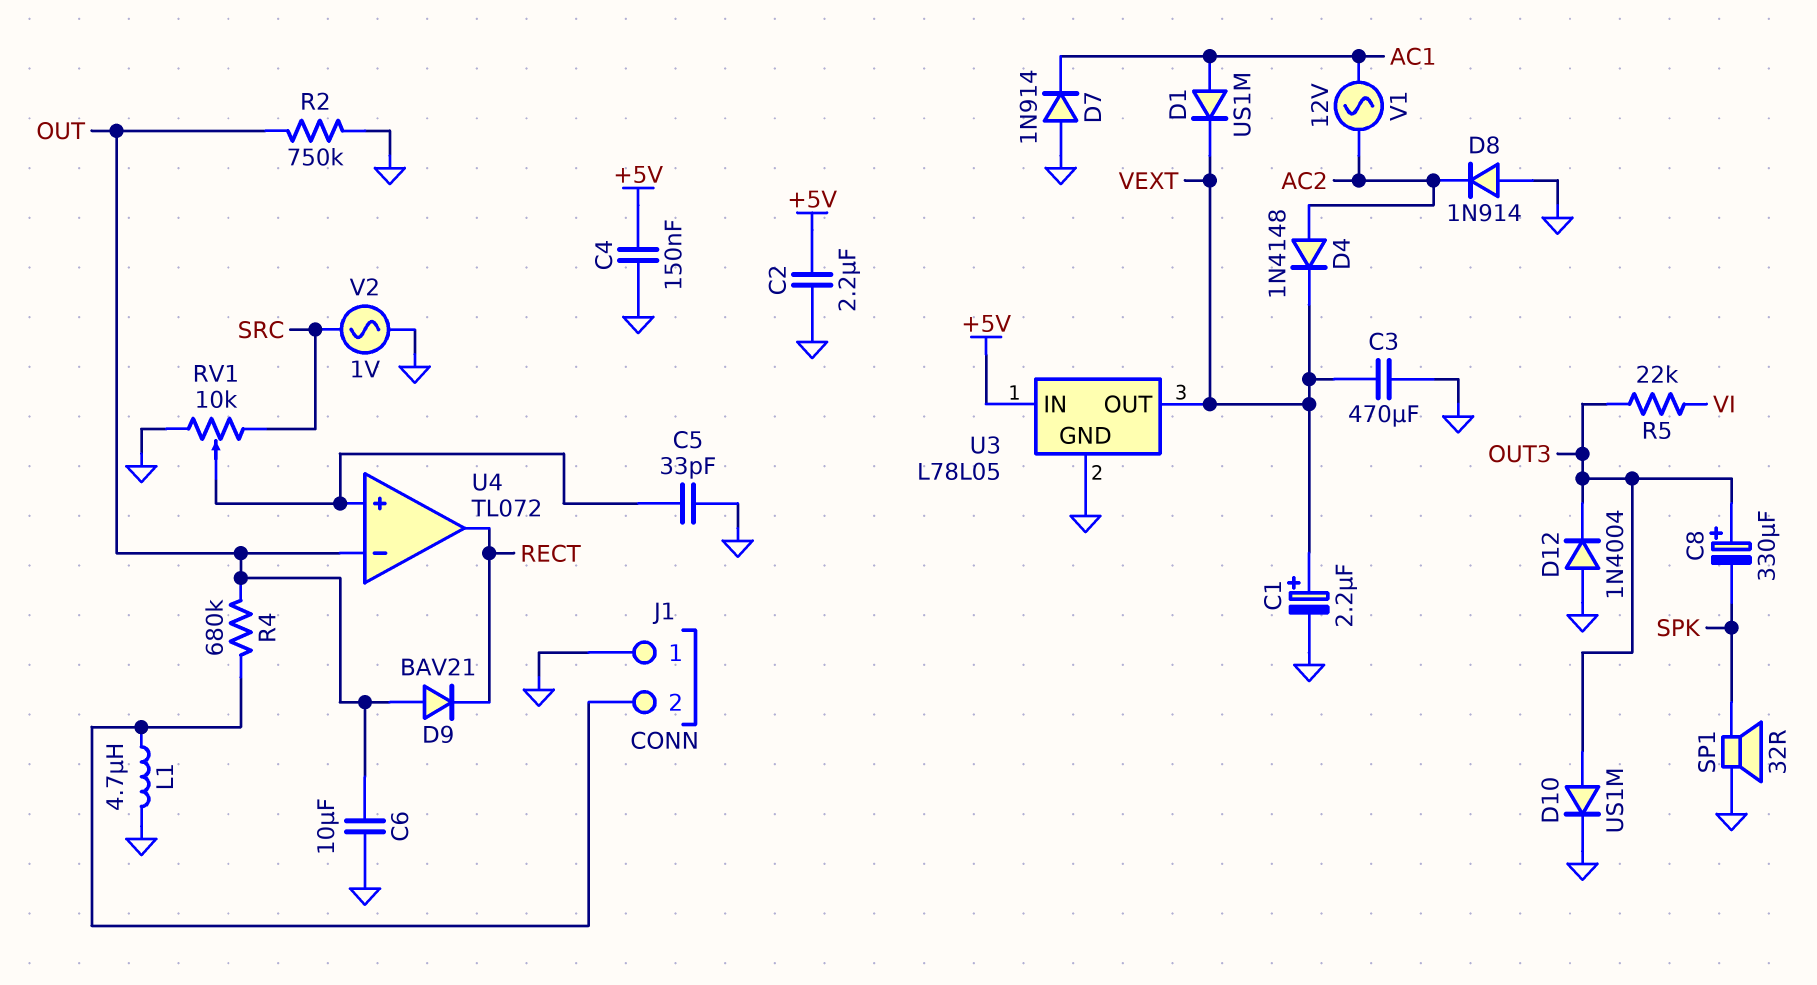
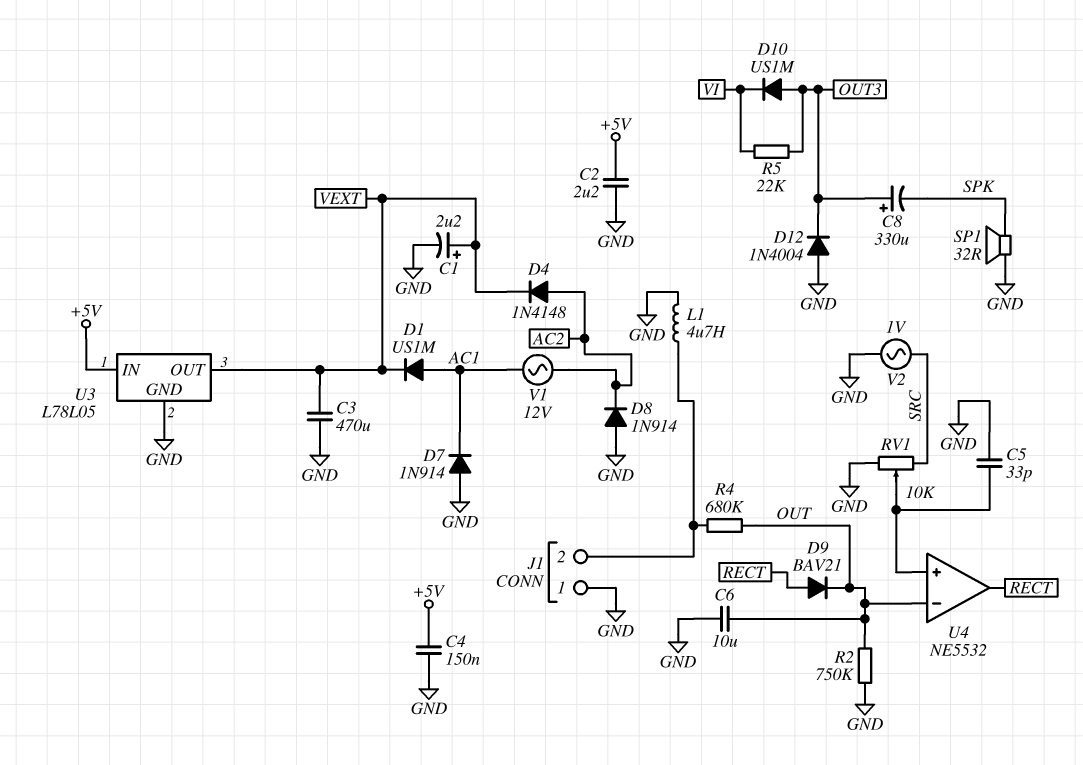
D9: diode BAV21 (A OUT, K RECT) -> diode BAV21 (A RECT, K OUT)
D10: diode US1M (A OUT3, K GND) -> diode US1M (A OUT3, K VI)
U4: TL072 -> NE5532

